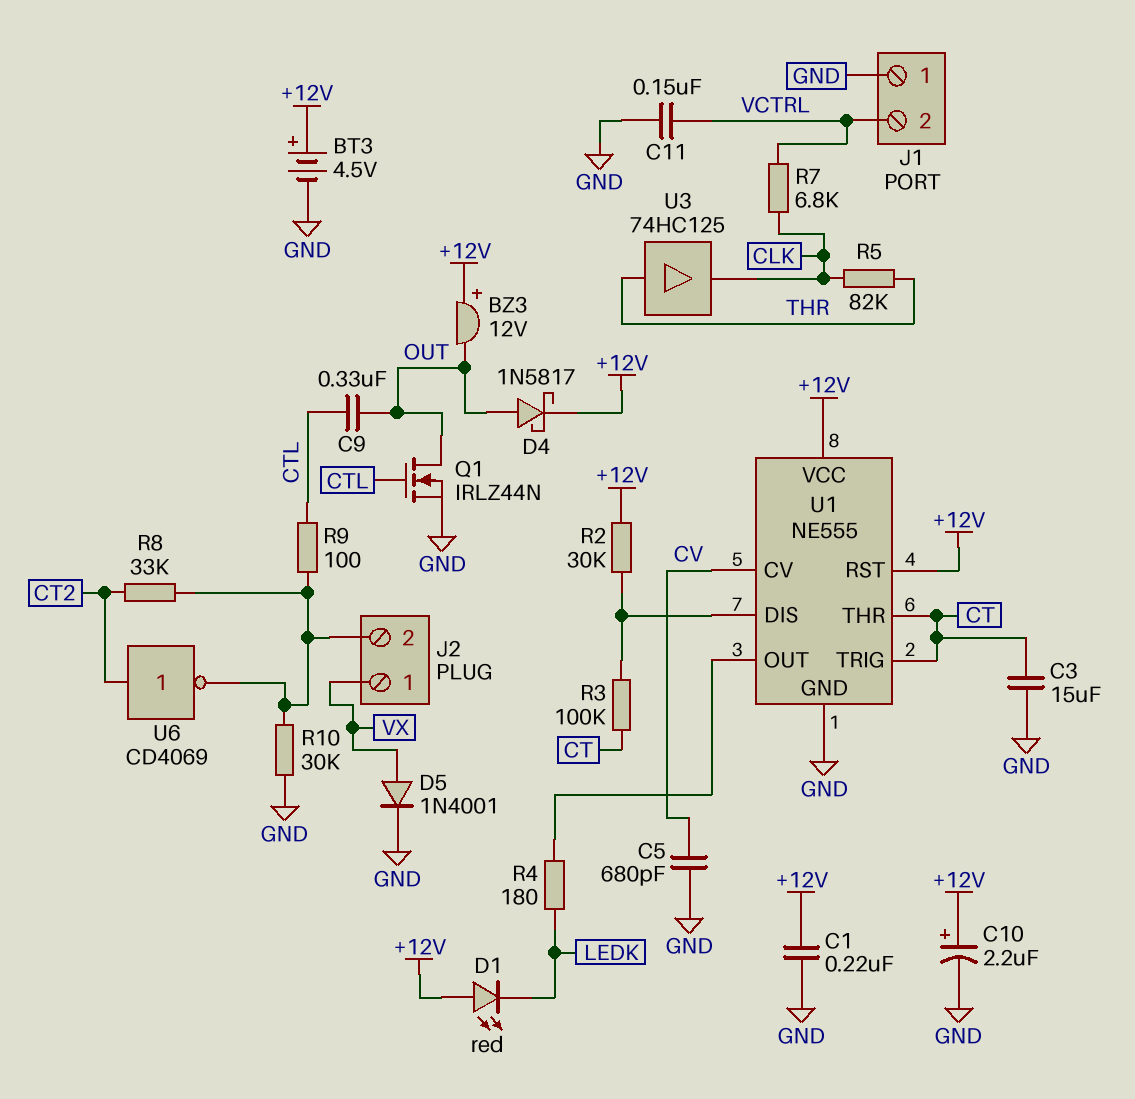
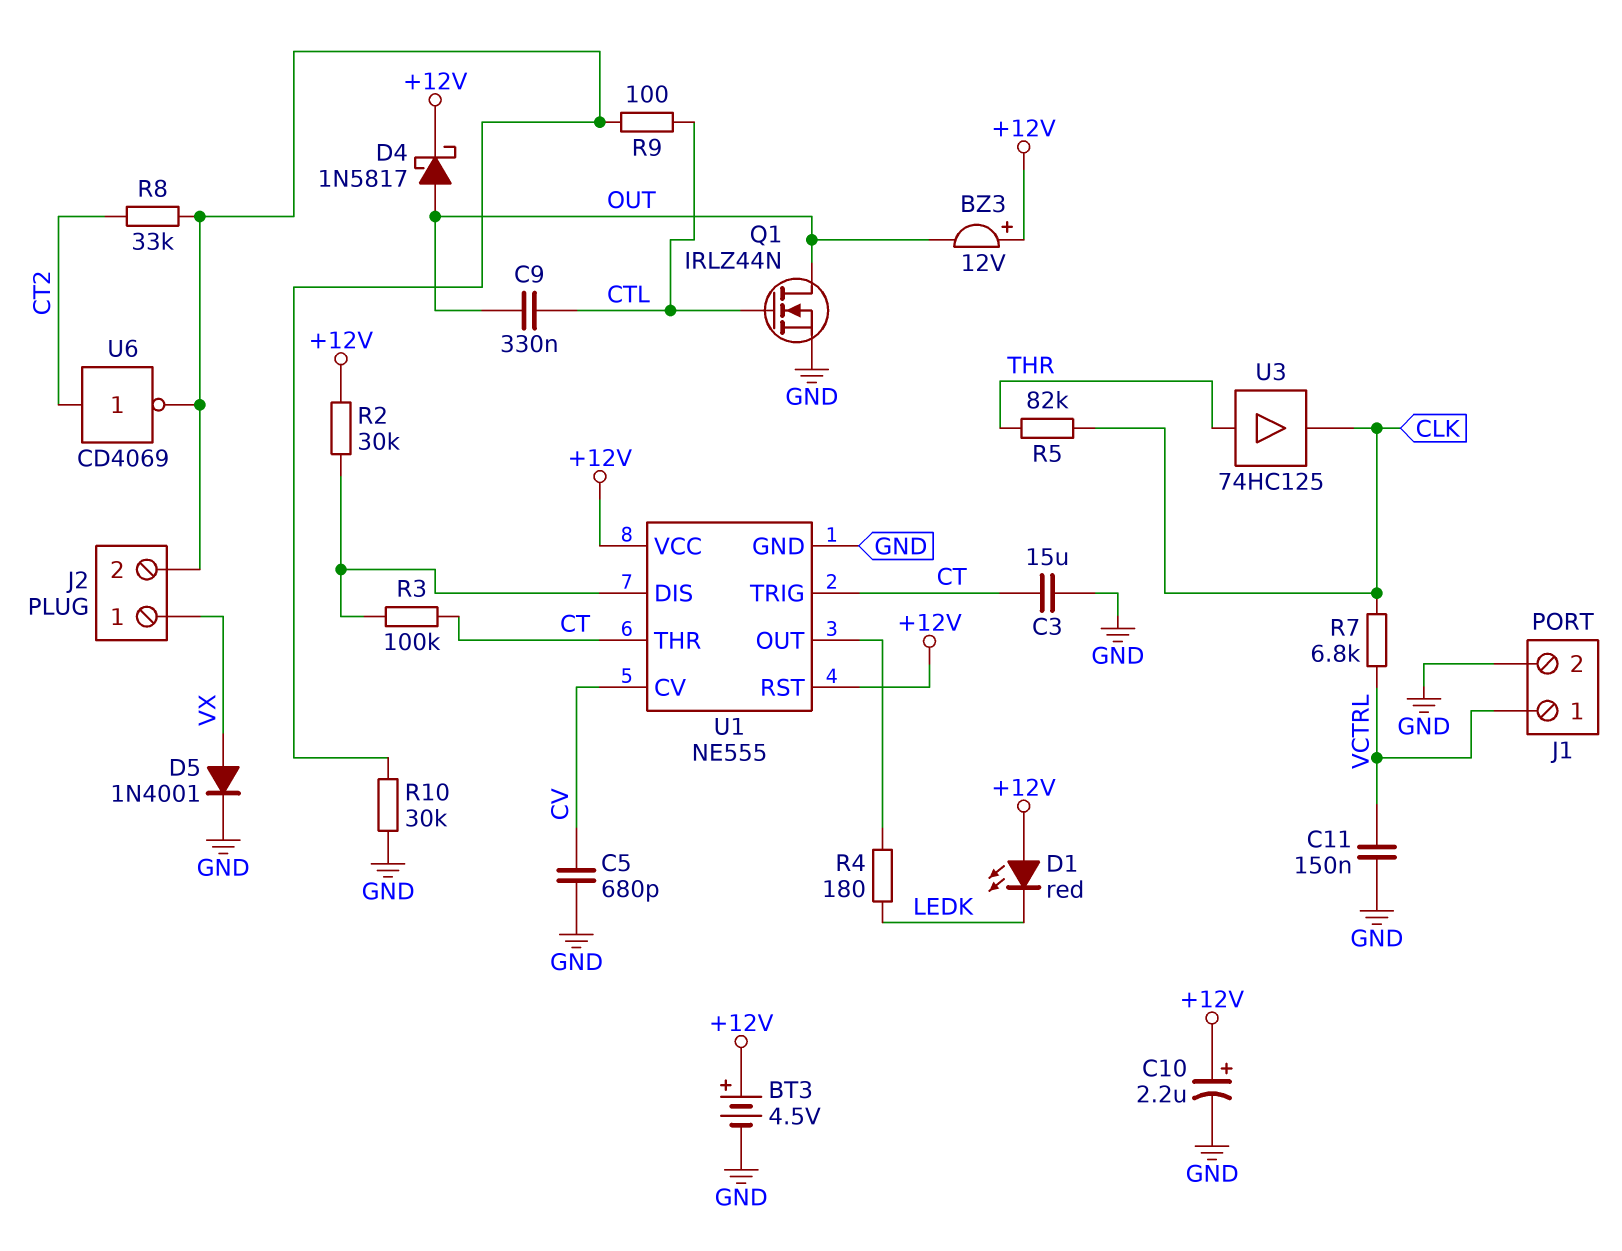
C1: 220nF (+12V, GND) -> none
J1 pin 1: GND -> VCTRL
J1 pin 2: VCTRL -> GND

